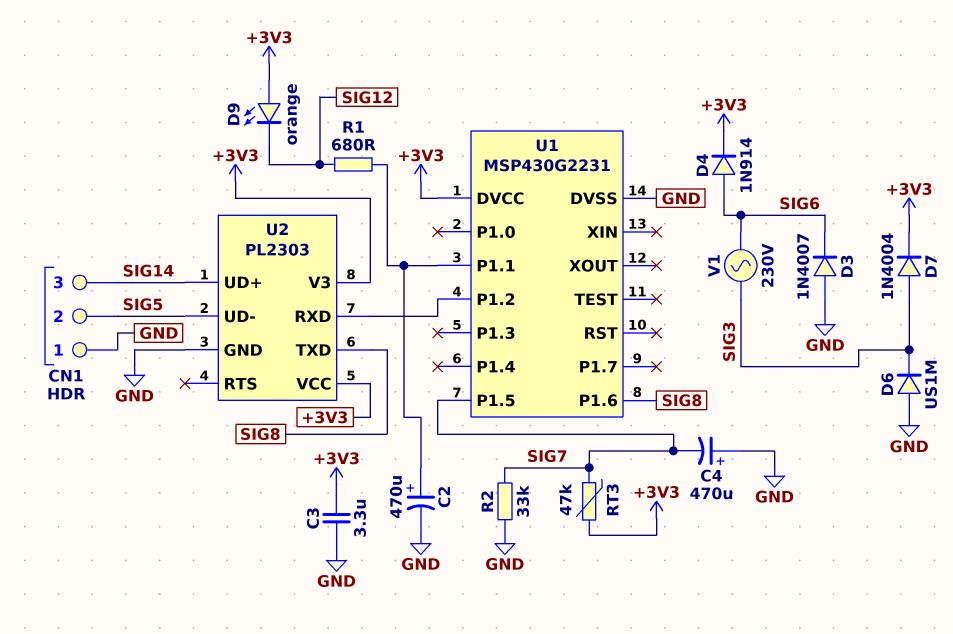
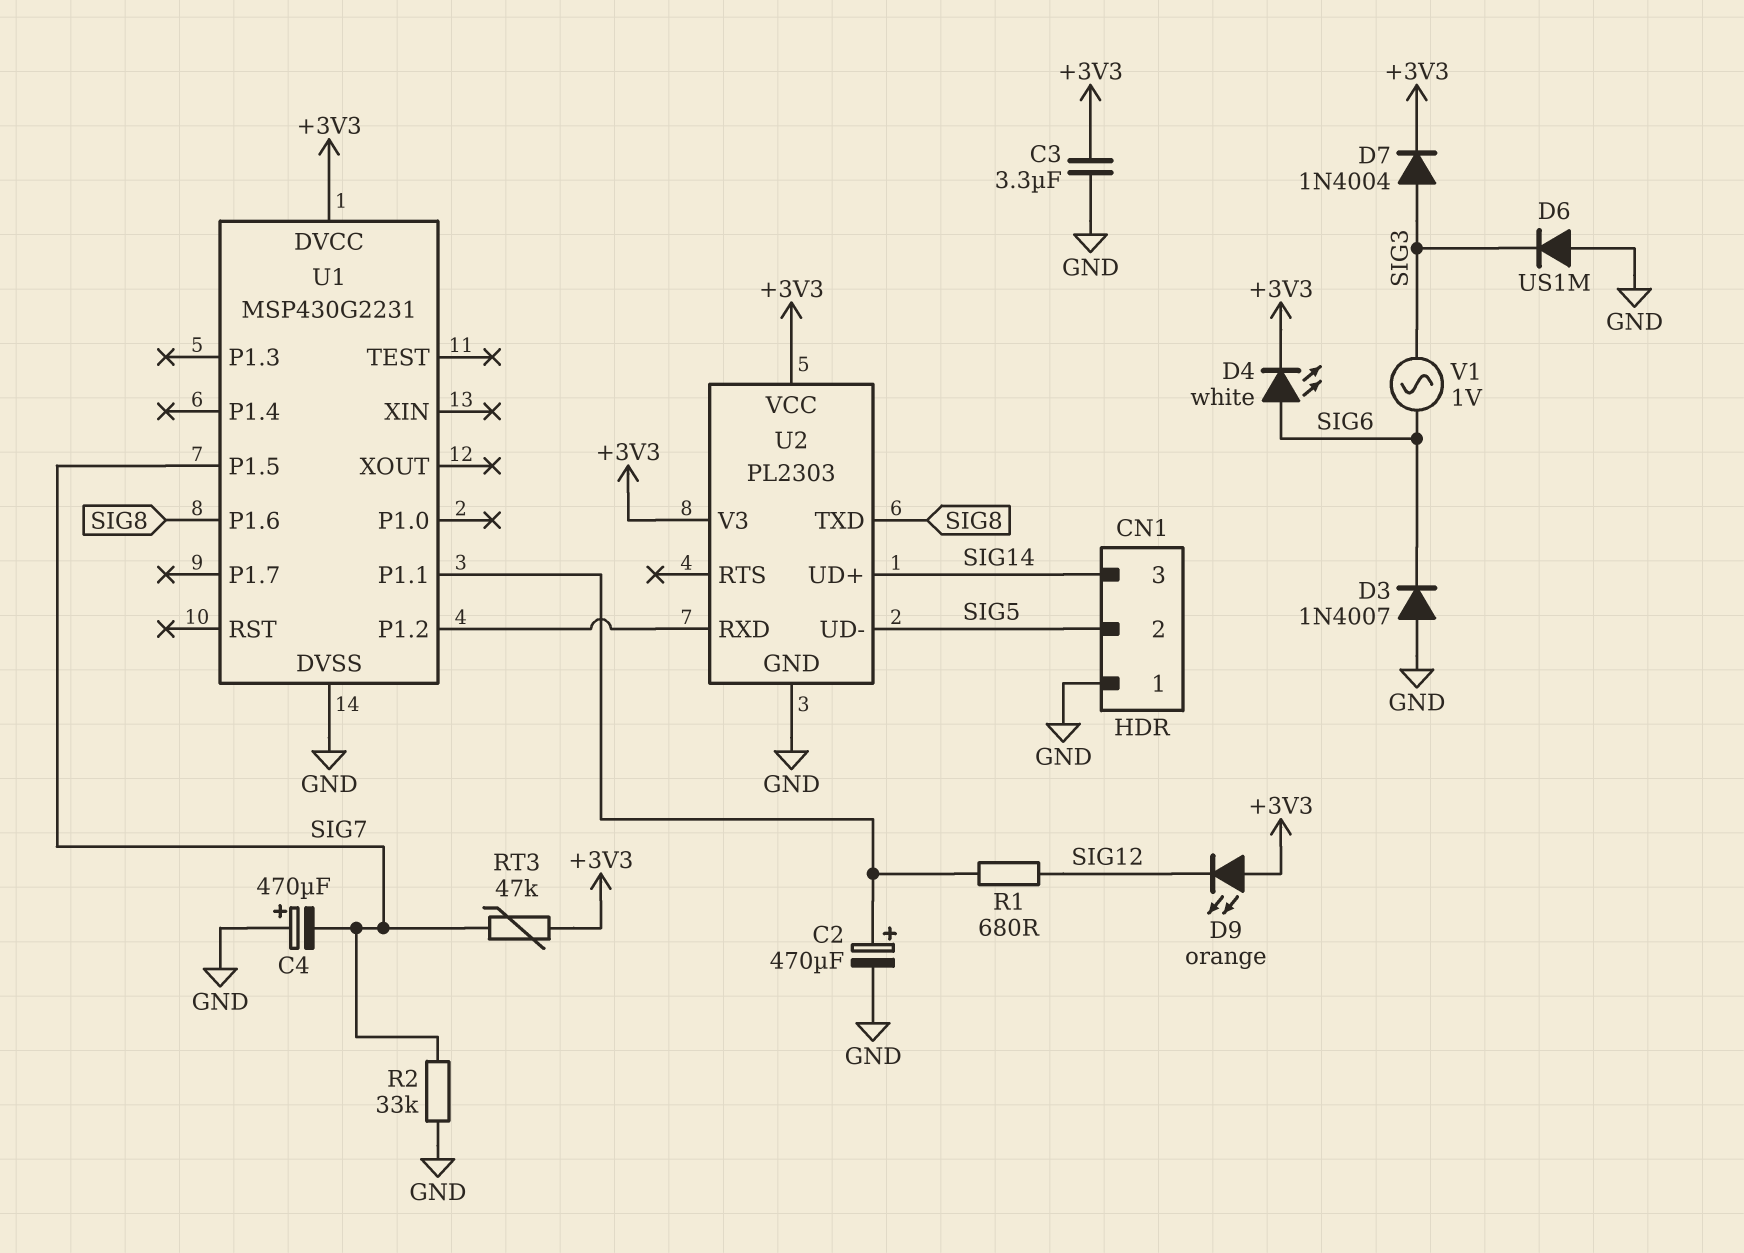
D4: diode 1N914 (A SIG6, K +3V3) -> LED white (A SIG6, K +3V3)
V1: AC 230V (SIG3, SIG6) -> AC 1V (SIG3, SIG6)

